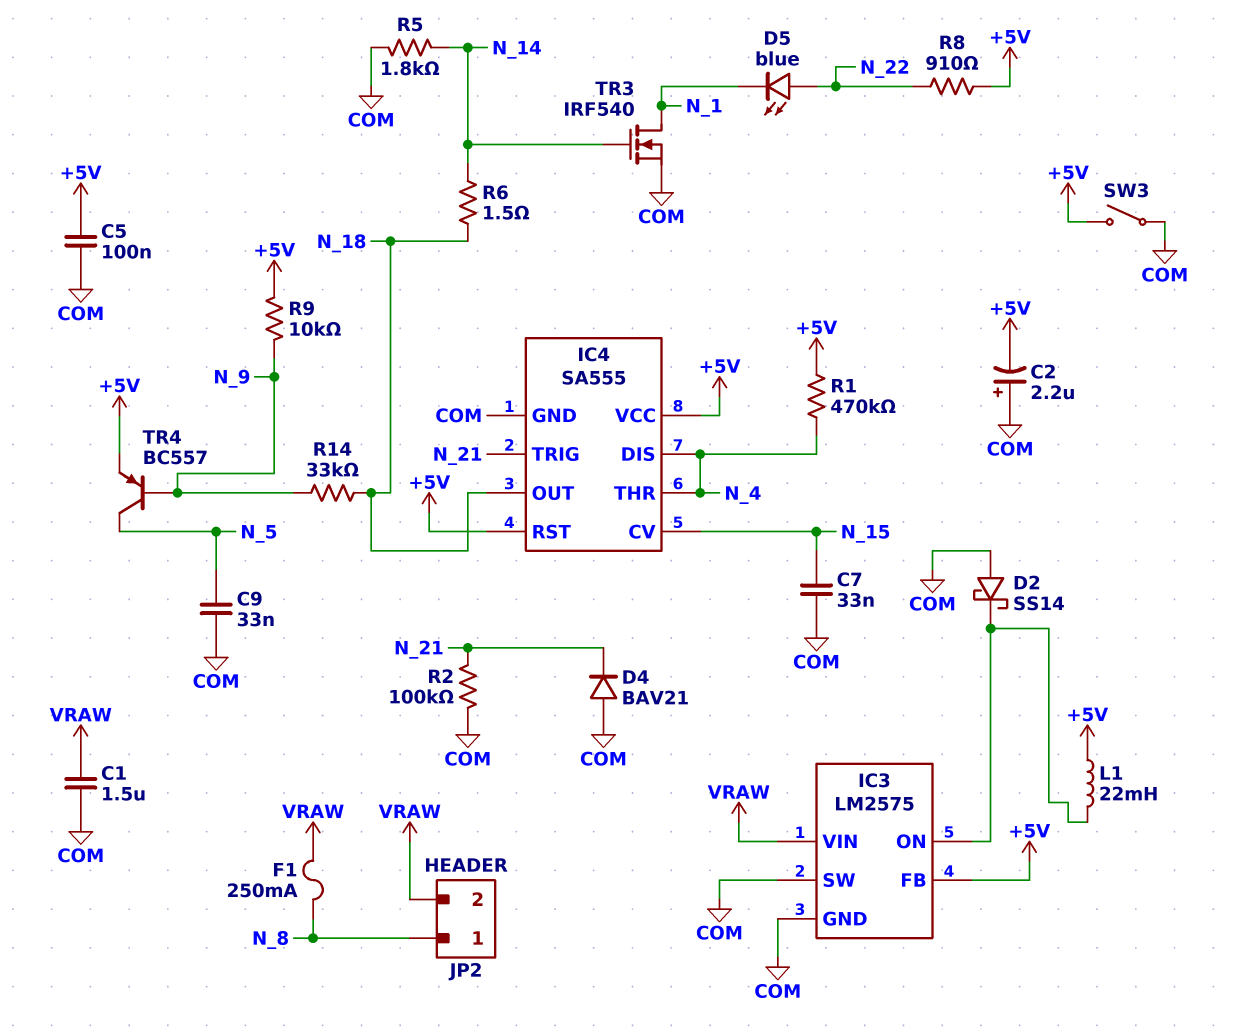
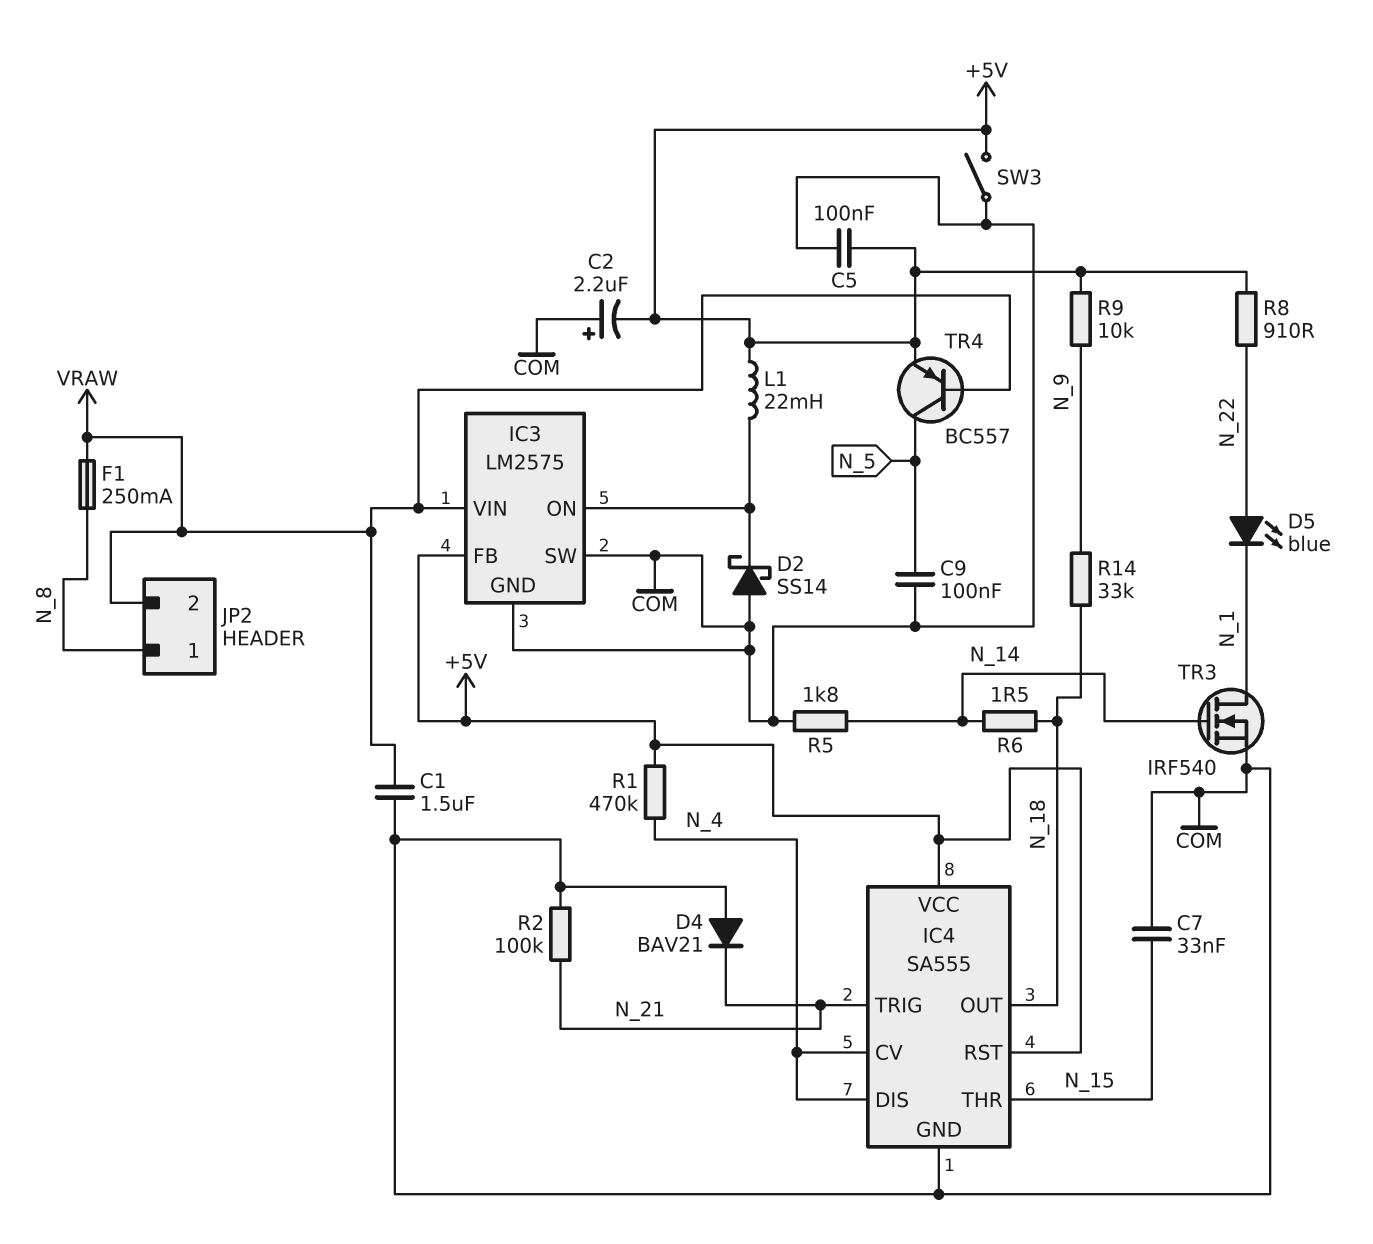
C9: 33nF (COM, N_5) -> 100nF (COM, N_5)
IC4 pin CV: N_15 -> N_4
IC4 pin THR: N_4 -> N_15
TR4: PNP BC557 (B N_9, C N_5, E +5V) -> PNP BC557 (B VRAW, C N_5, E +5V)

